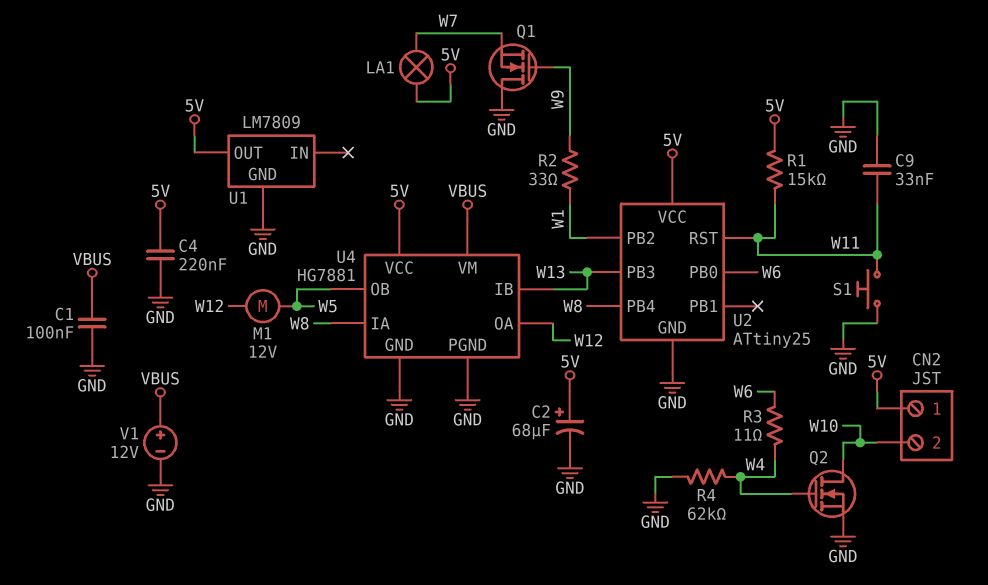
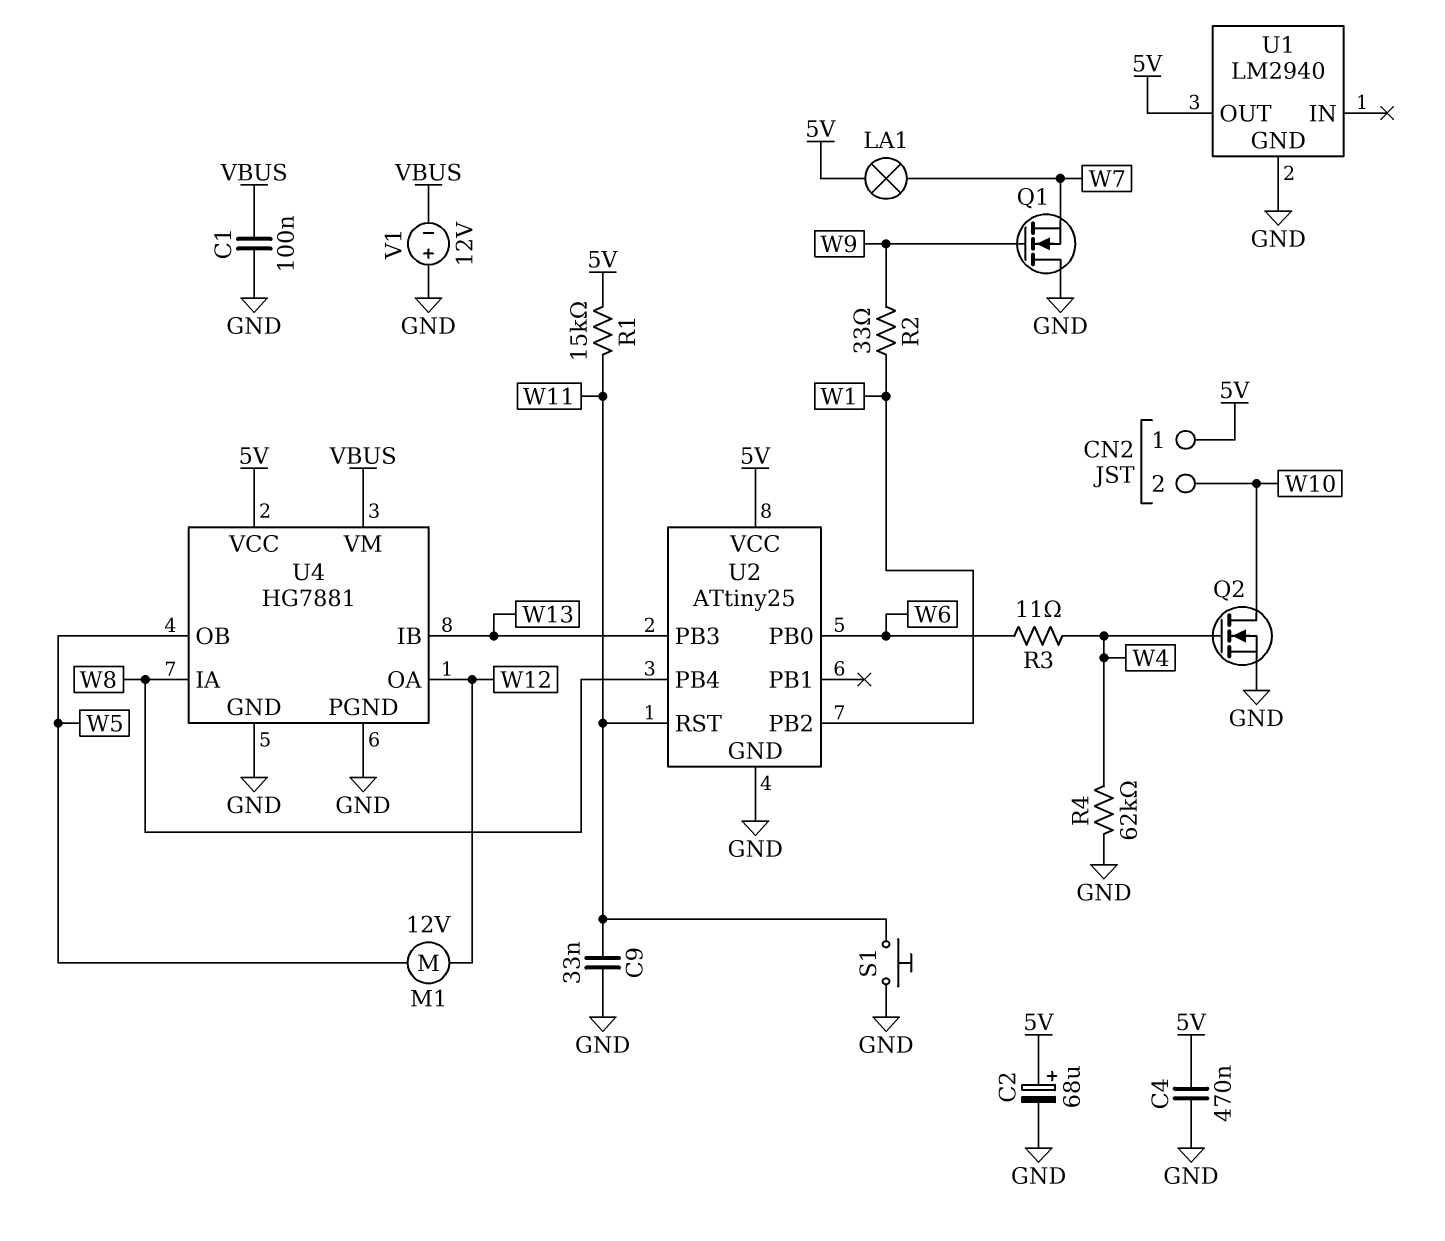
C4: 220nF (5V, GND) -> 470nF (5V, GND)
U1: LM7809 -> LM2940
V1: 12V (plus VBUS, minus GND) -> 12V (plus GND, minus VBUS)

